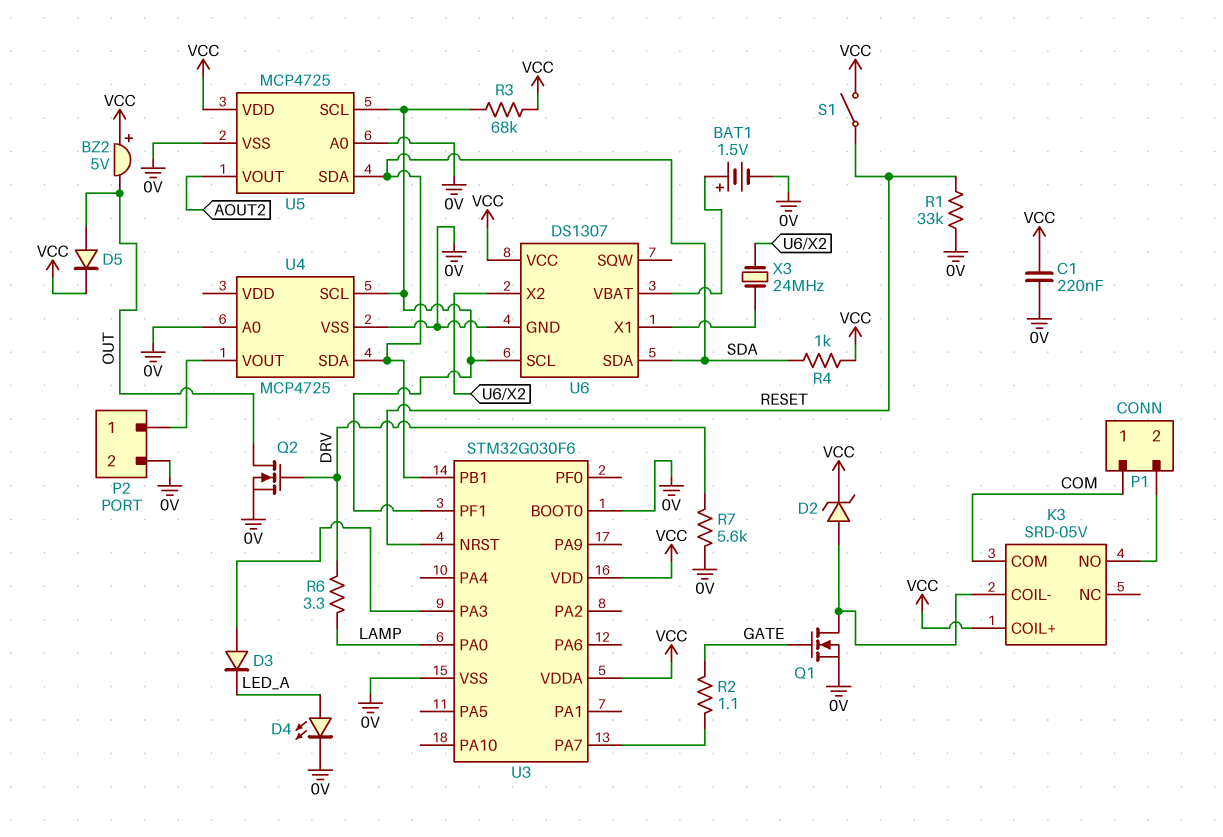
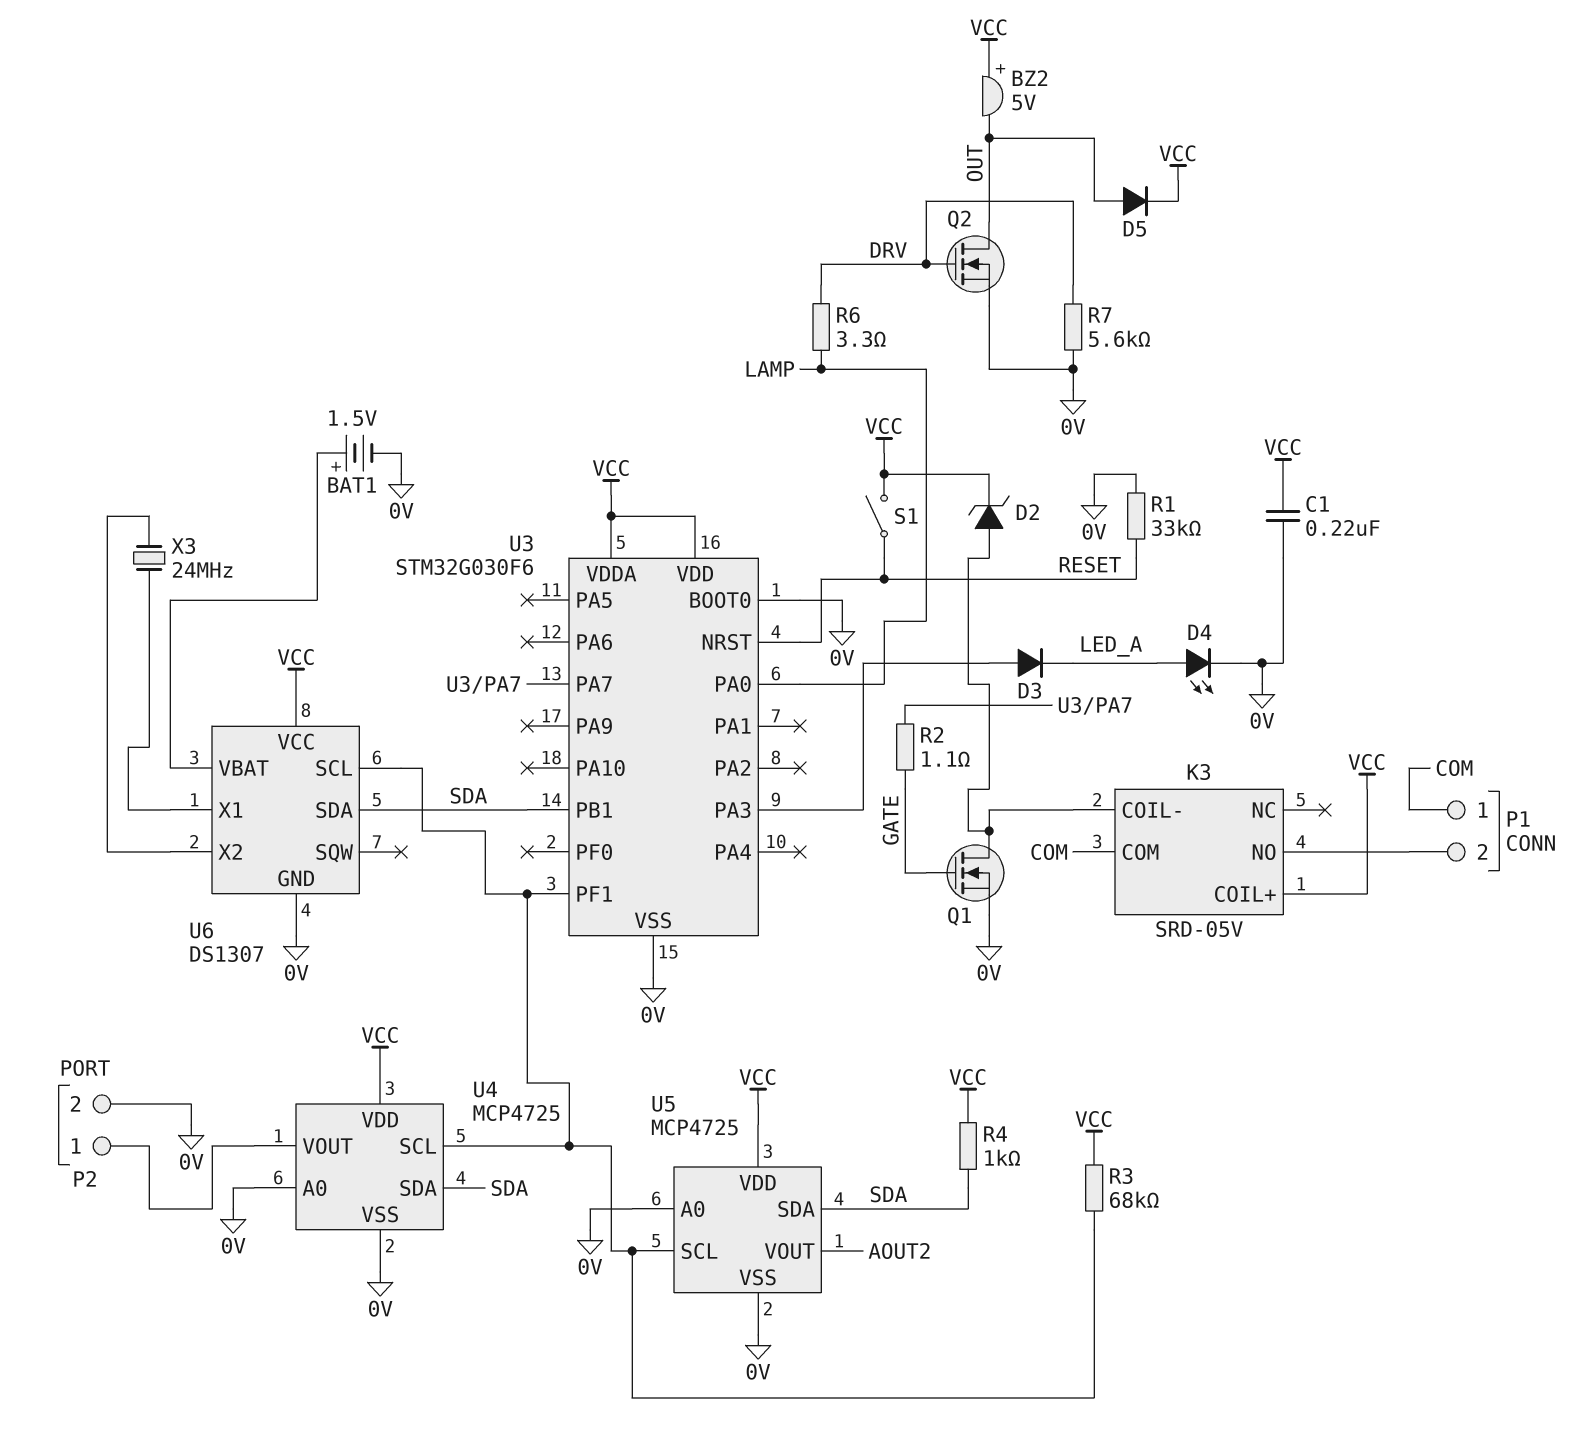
U4 pin VDD: none -> VCC

